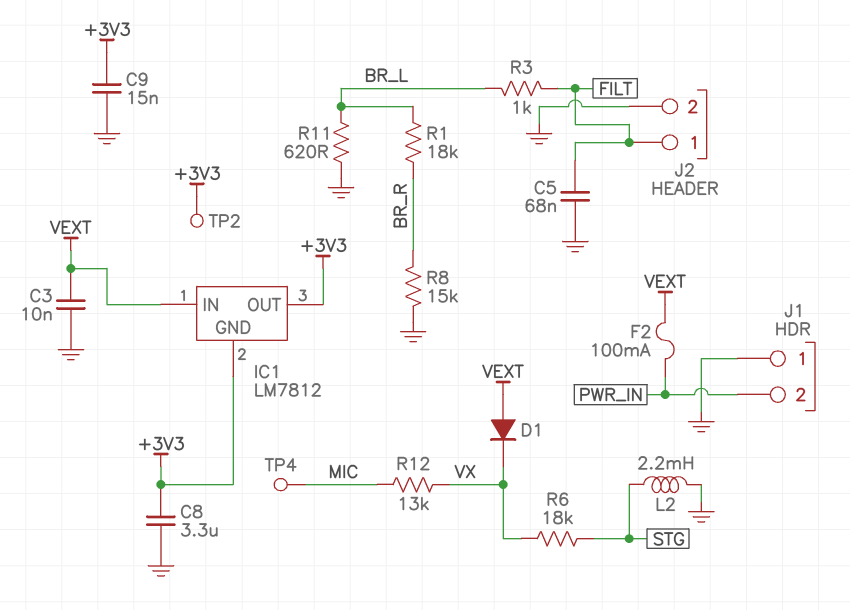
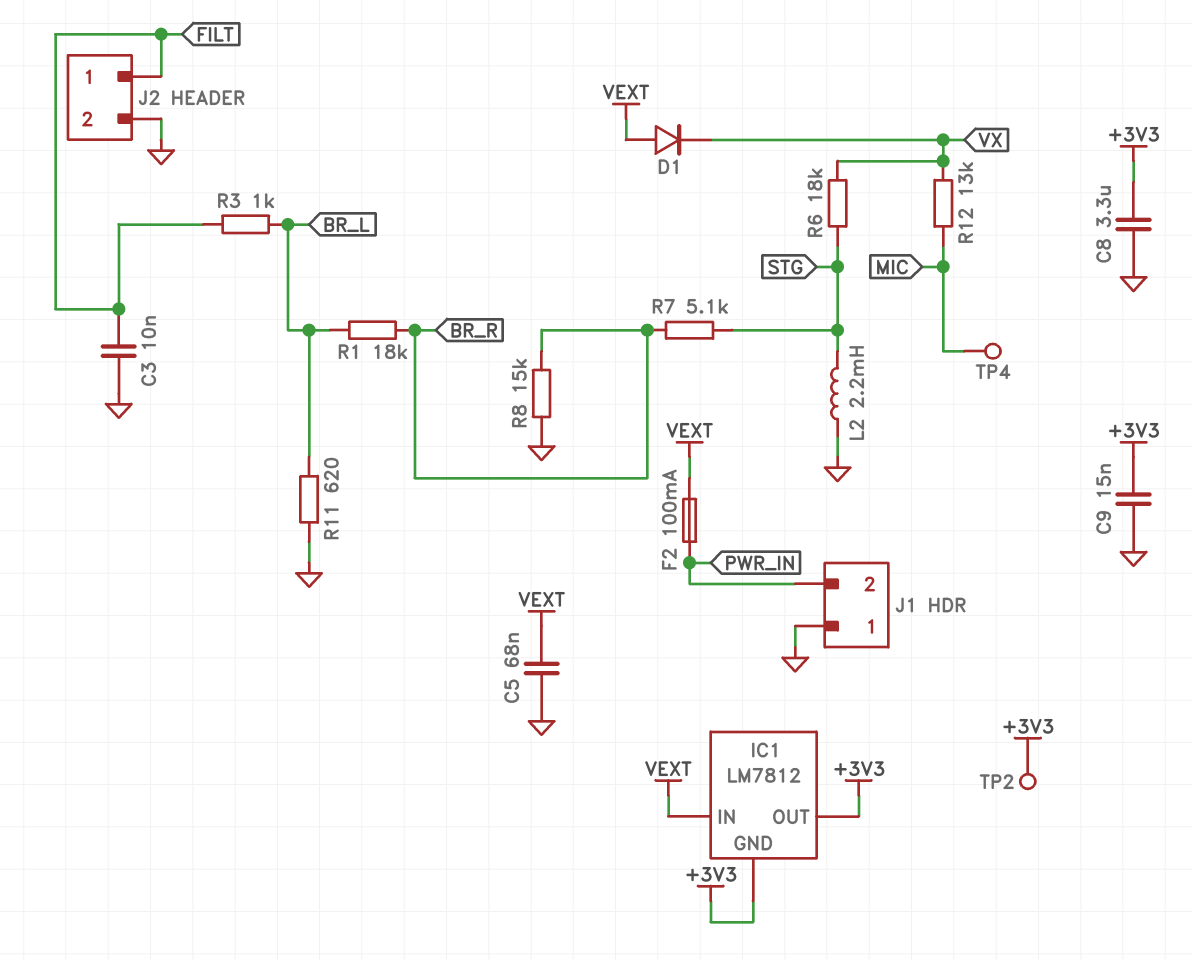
C3: 10nF (GND, VEXT) -> 10nF (FILT, GND)
C5: 68nF (FILT, GND) -> 68nF (GND, VEXT)
R7: none -> 5.1k (BR_R, STG)

